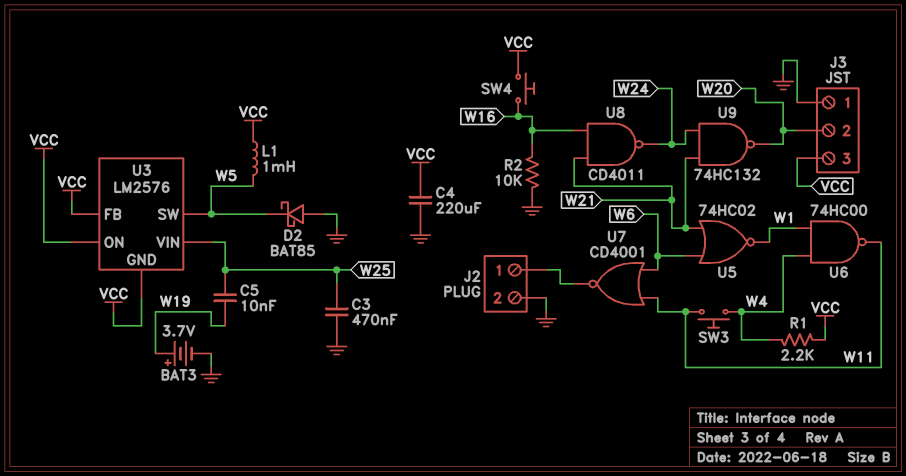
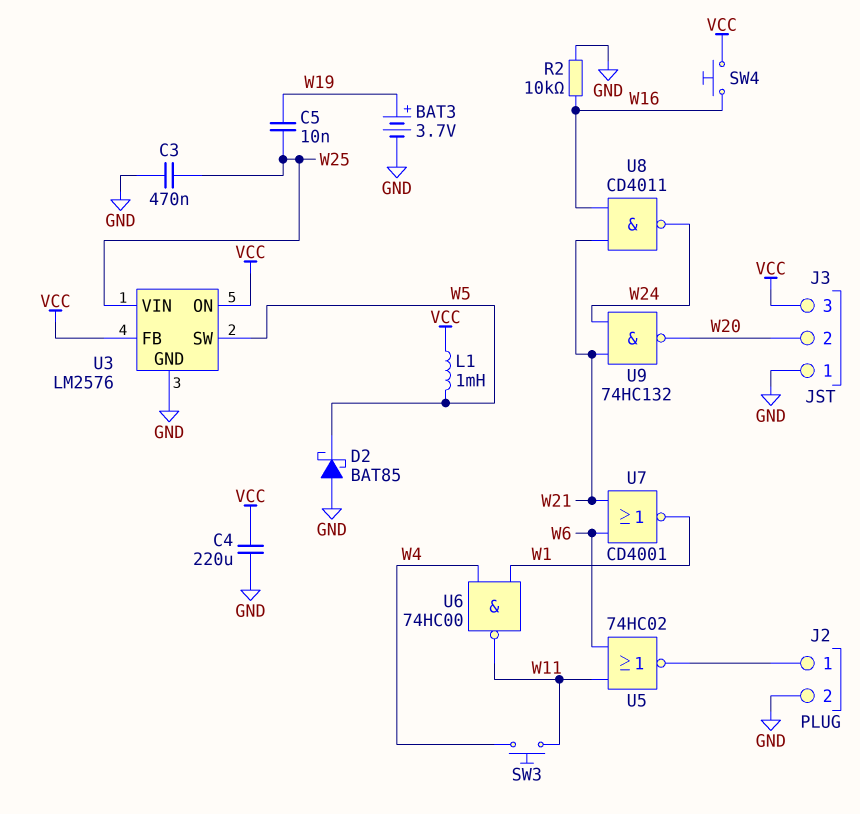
R1: 2.2k (VCC, W4) -> none
U3 pin GND: VCC -> GND
U5: NOR 74HC02 (in W6, in W21, out W1) -> NOR 74HC02 (in W6, in W11, out J2/1)
U7: NOR CD4001 (in W6, in W11, out J2/1) -> NOR CD4001 (in W6, in W21, out W1)

